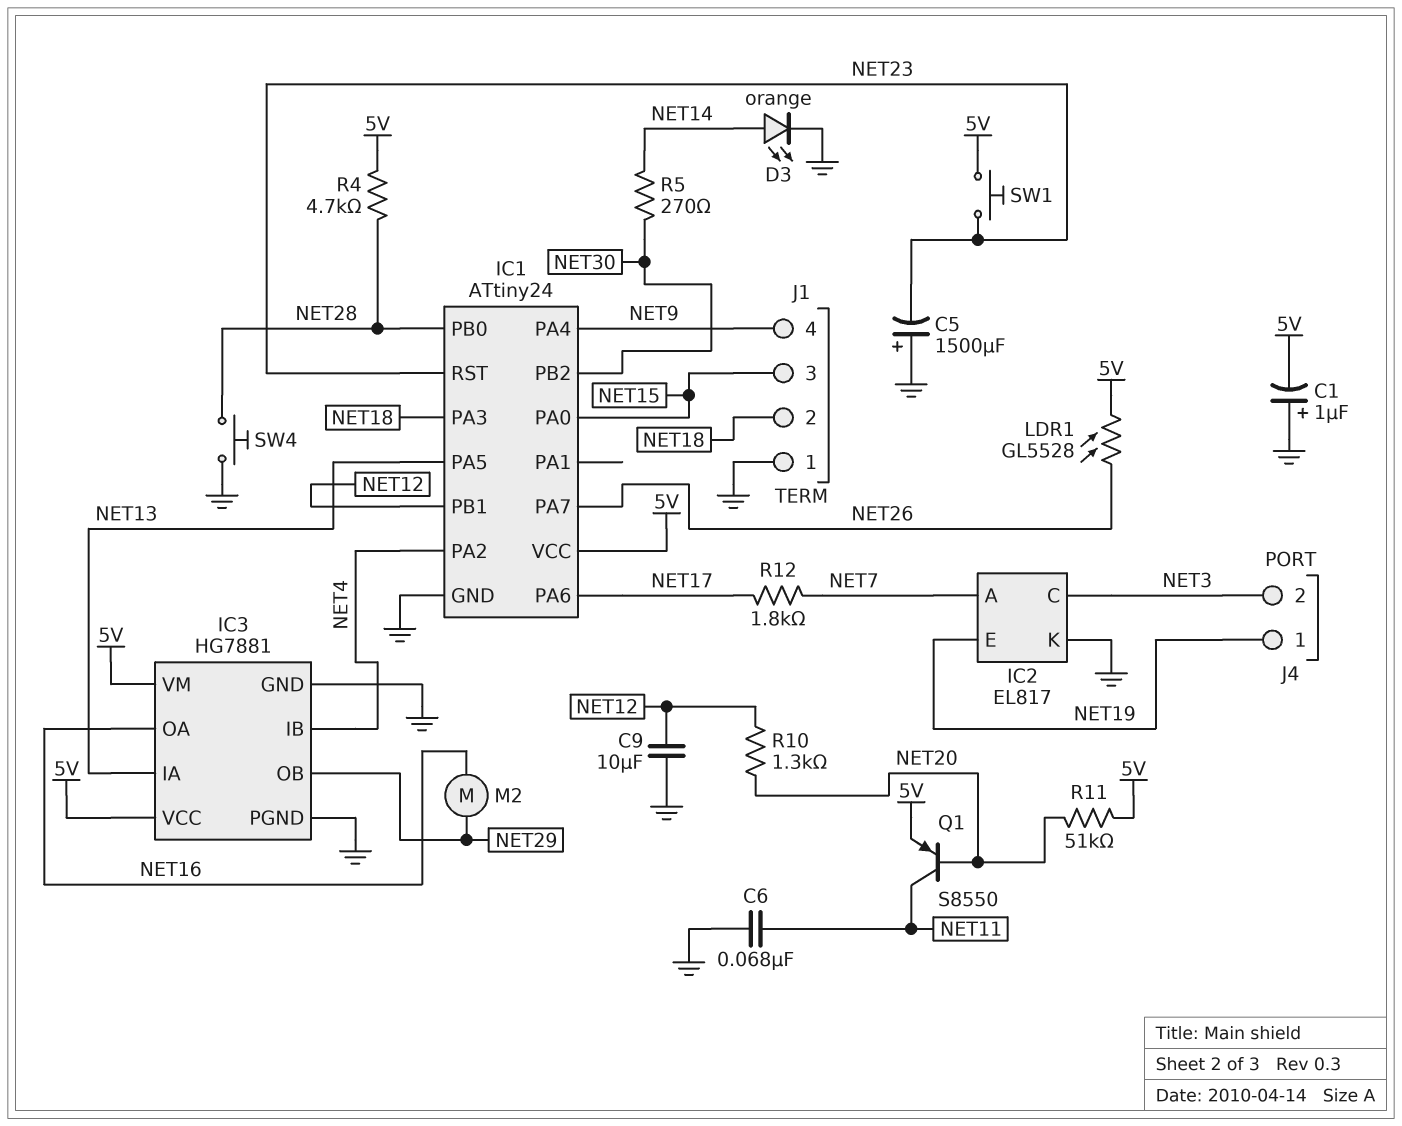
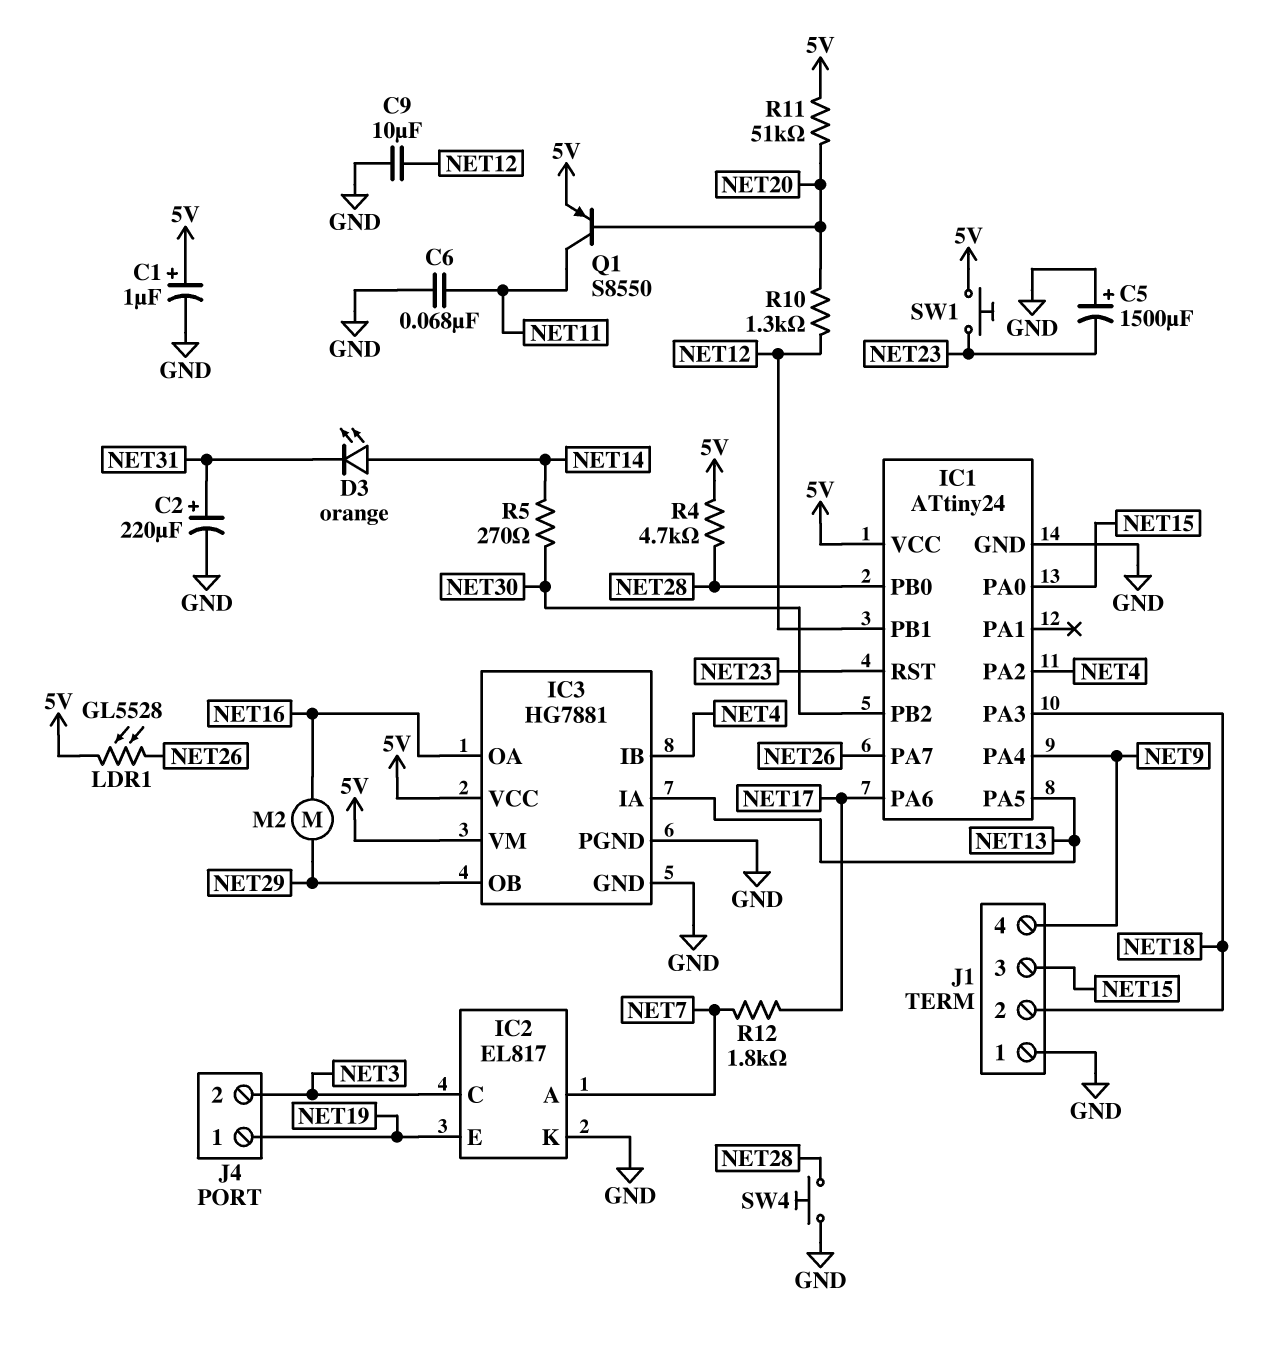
C1: 1uF (plus GND, minus 5V) -> 1uF (plus 5V, minus GND)
C2: none -> 220uF (plus NET31, minus GND)
D3: LED orange (A NET14, K GND) -> LED orange (A NET14, K NET31)

